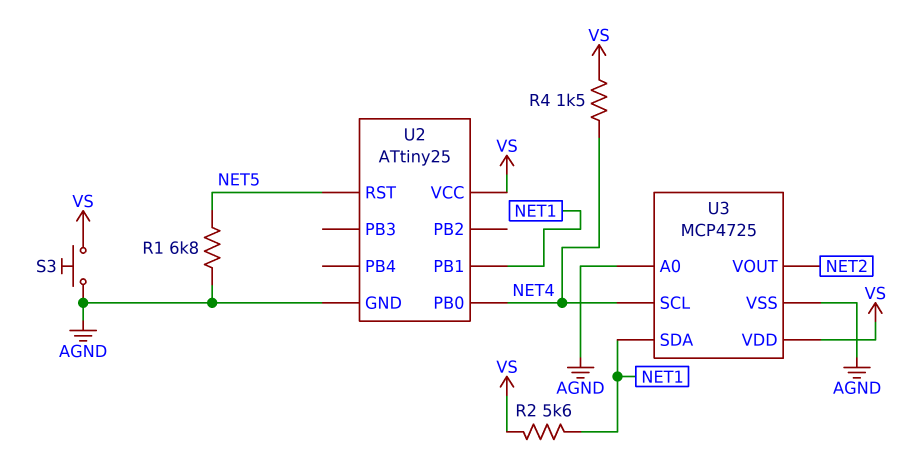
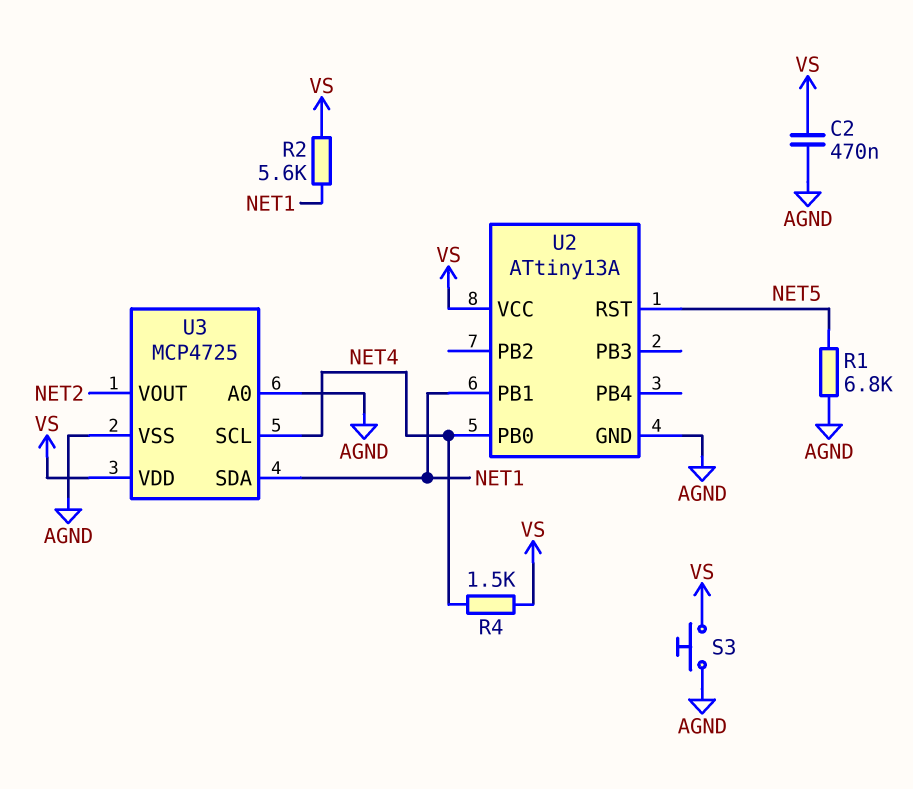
C2: none -> 470nF (AGND, VS)
U2: ATtiny25 -> ATtiny13A

